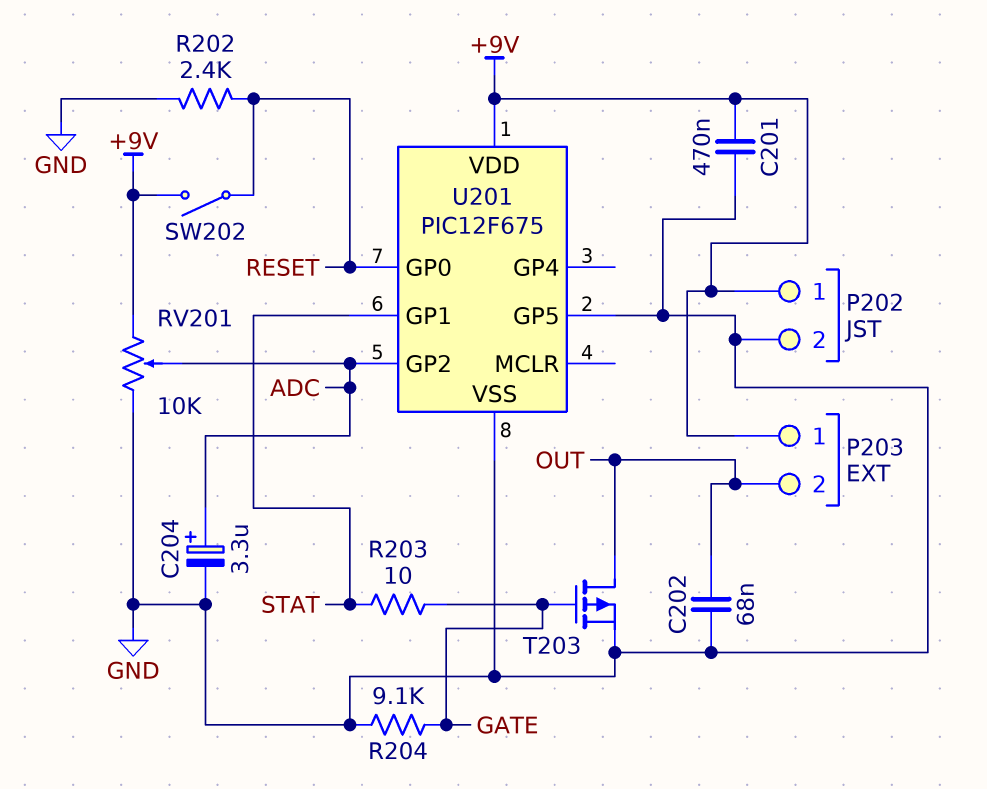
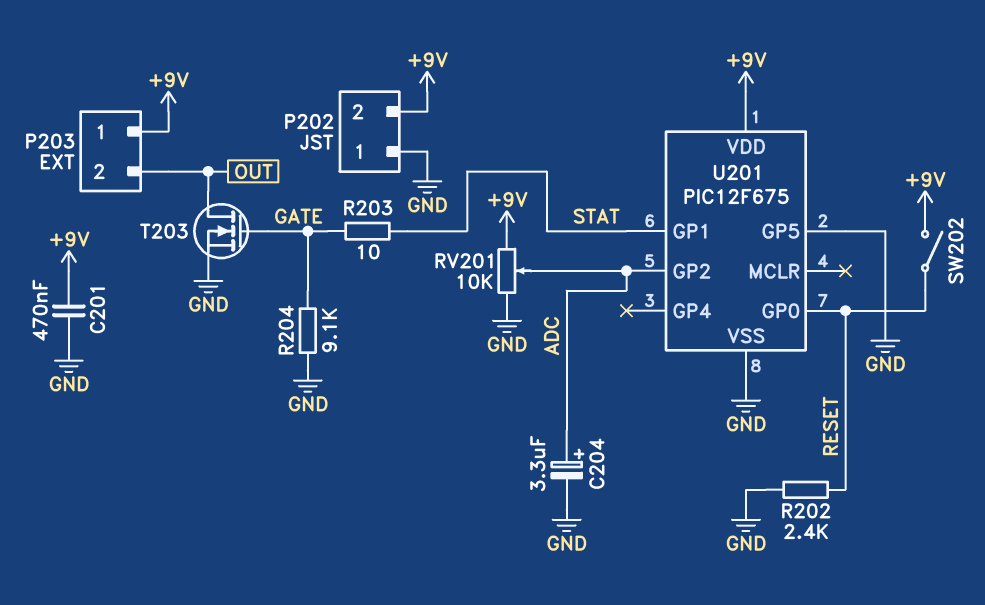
C202: 68nF (GND, OUT) -> none
P202 pin 1: +9V -> GND
P202 pin 2: GND -> +9V
T203: PMOS (G GATE, D OUT, S GND) -> NMOS (G GATE, D OUT, S GND)

